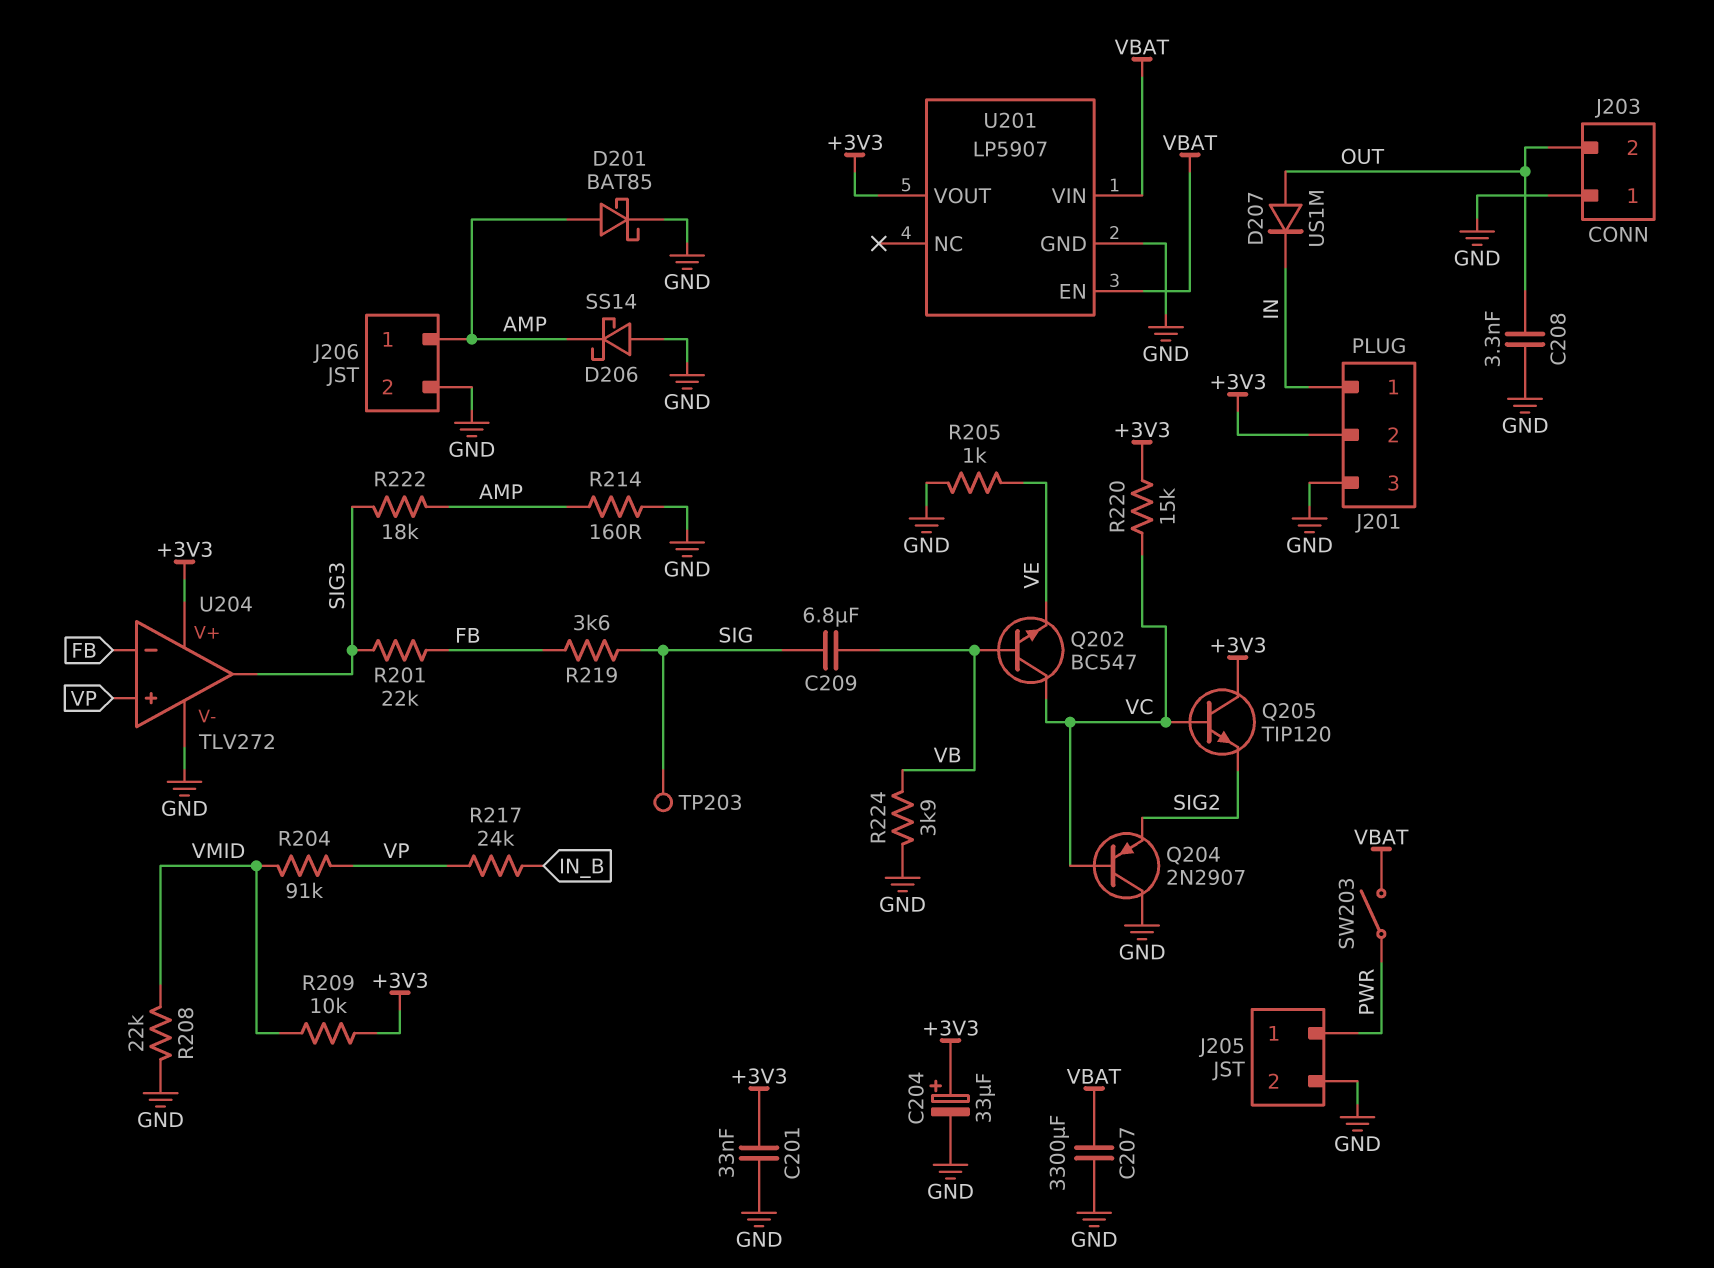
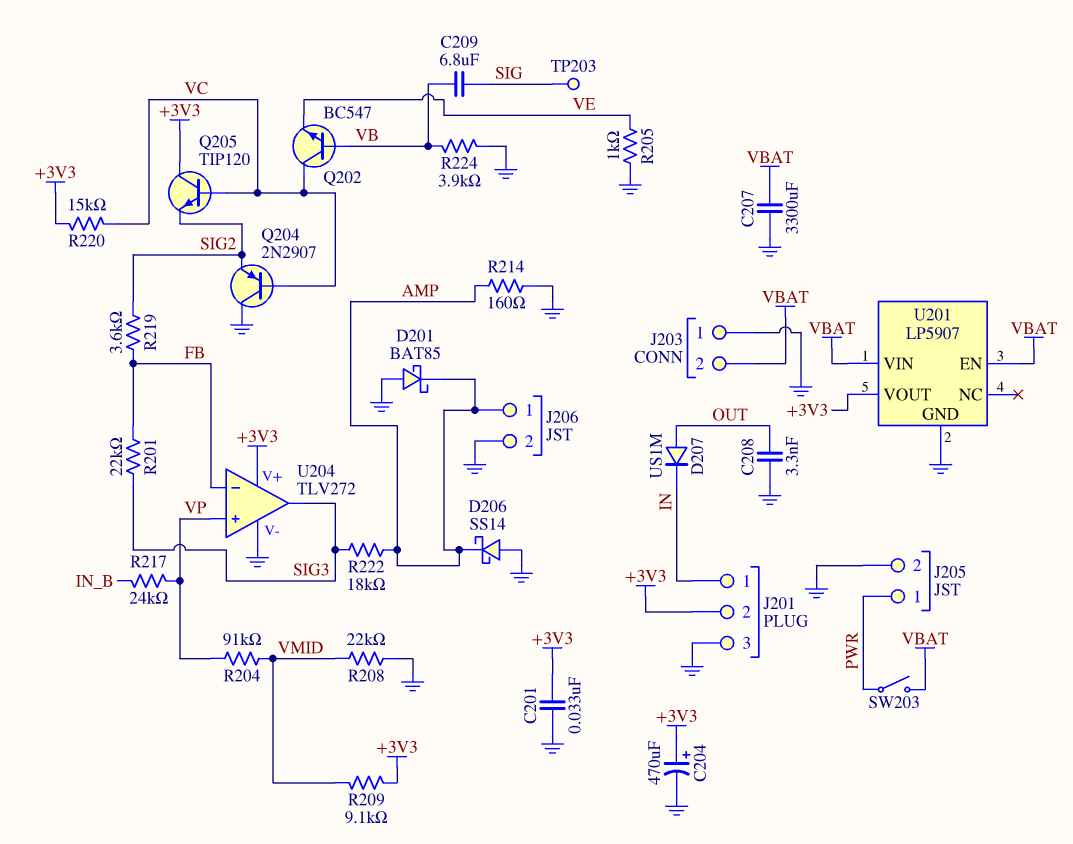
C204: 33uF (plus +3V3, minus GND) -> 470uF (plus +3V3, minus GND)
D201: schottky BAT85 (A AMP, K GND) -> schottky BAT85 (A GND, K AMP)
J203 pin 2: OUT -> VBAT
R209: 10k (+3V3, VMID) -> 9.1k (+3V3, VMID)
R219: 3.6k (FB, SIG) -> 3.6k (FB, SIG2)

